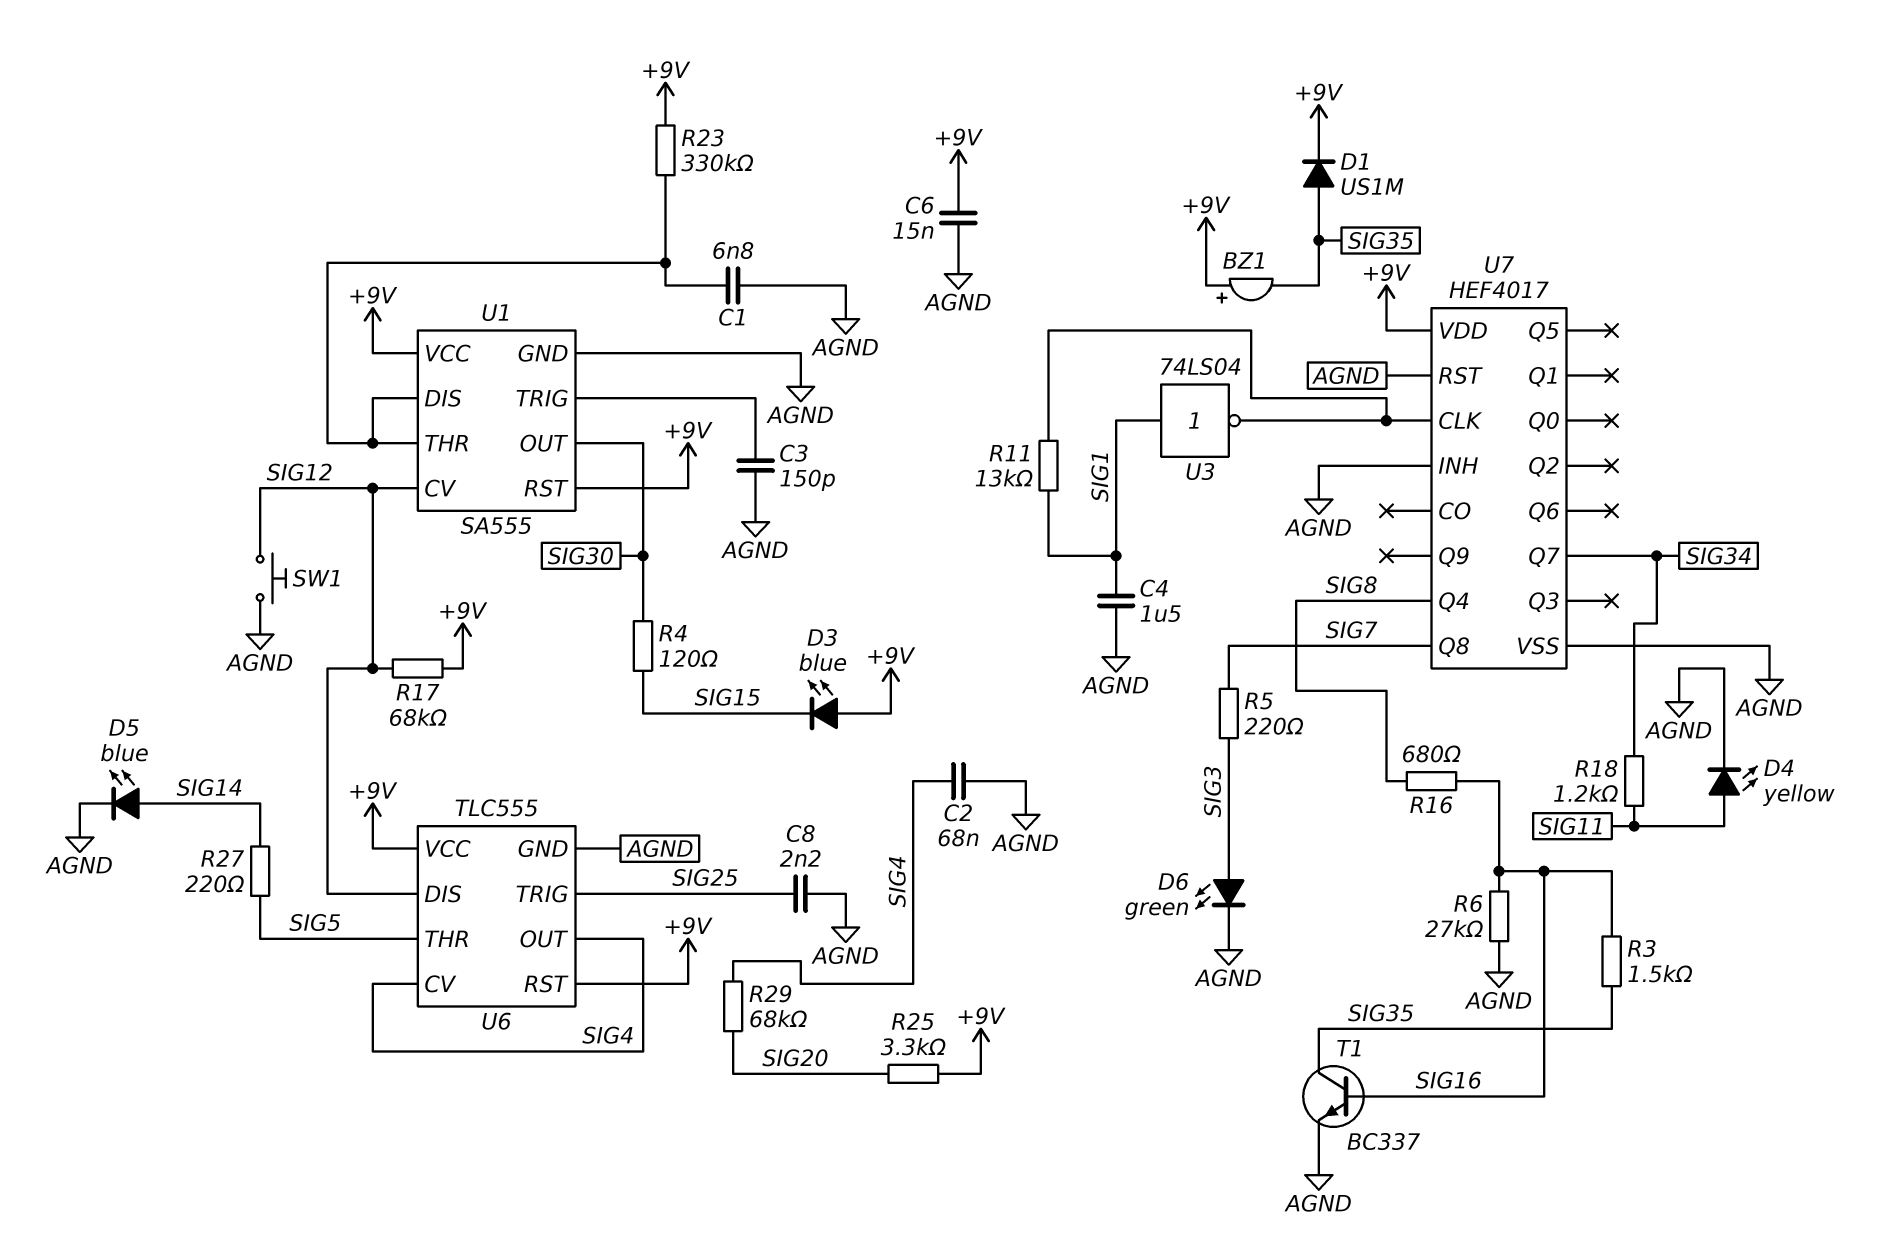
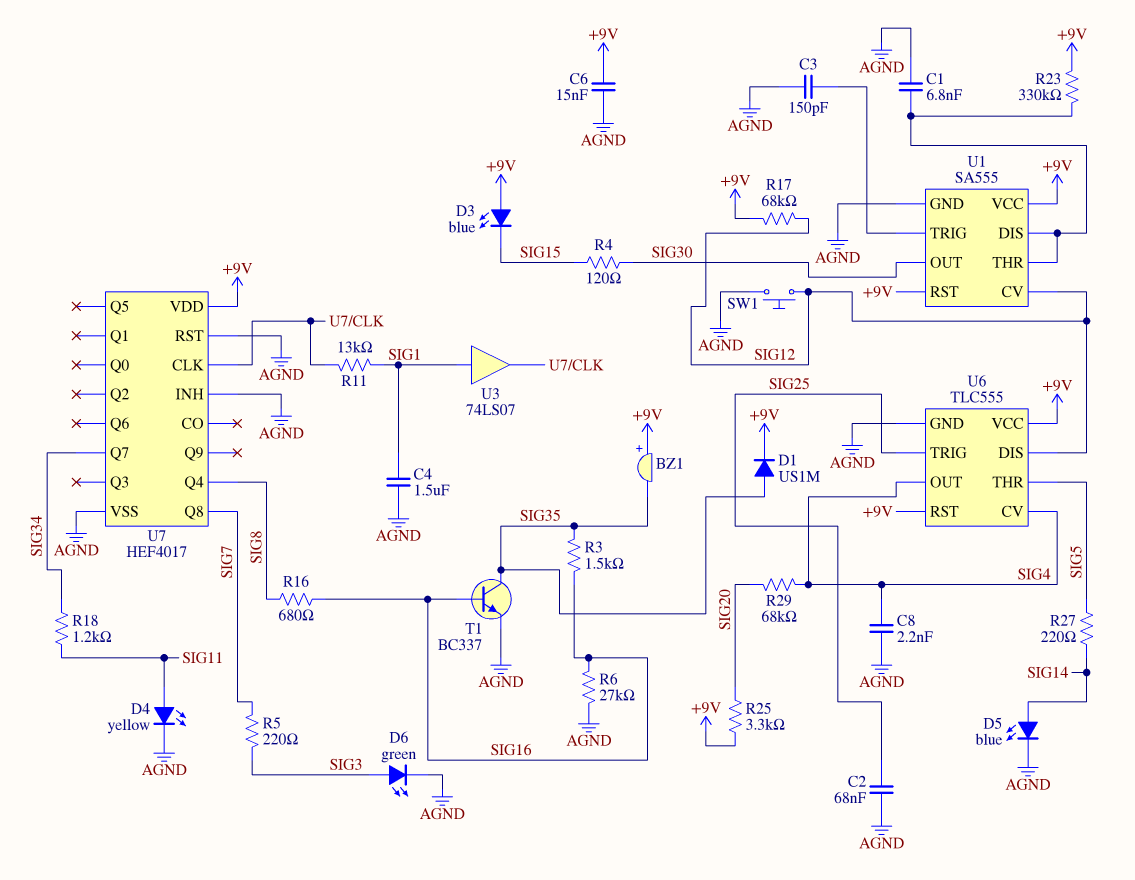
C2: 68nF (AGND, SIG4) -> 68nF (AGND, SIG25)
C8: 2.2nF (AGND, SIG25) -> 2.2nF (AGND, SIG4)
U3: NOT 74LS04 (in SIG1, out U7/CLK) -> buffer 74LS07 (in SIG1, out U7/CLK)

